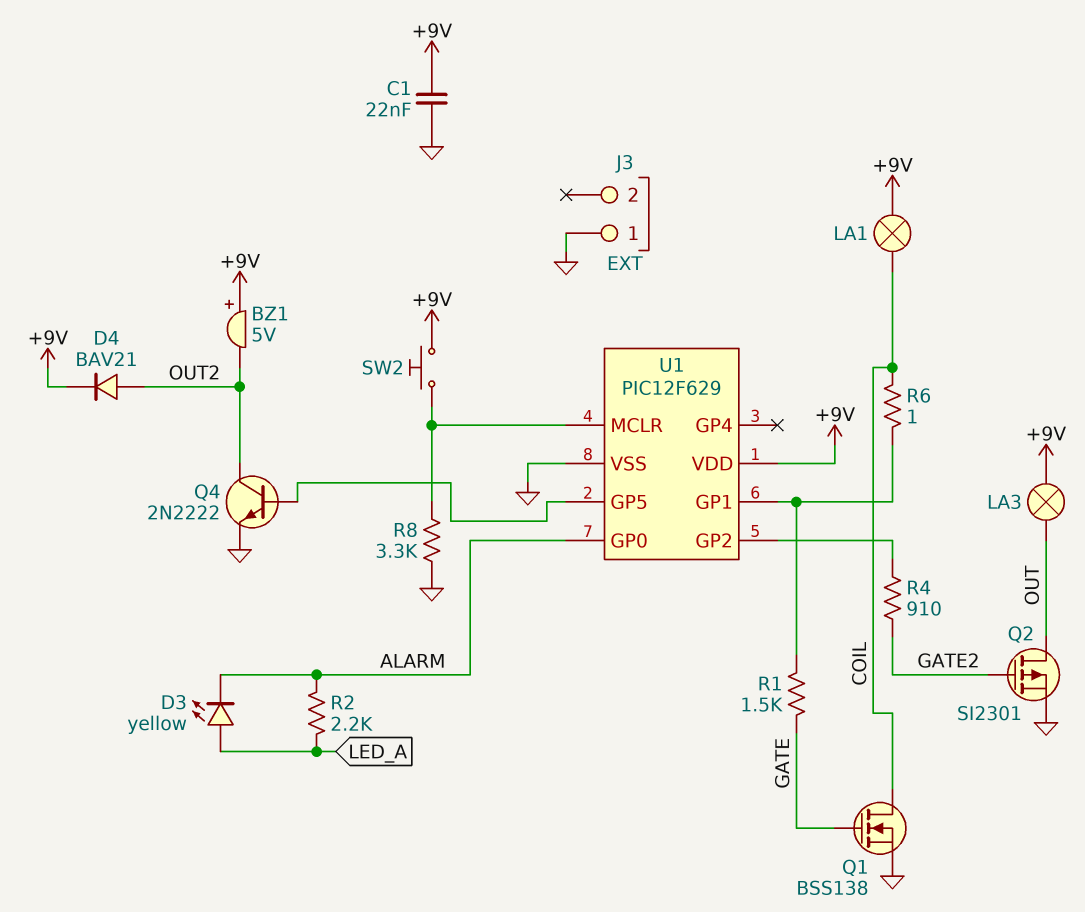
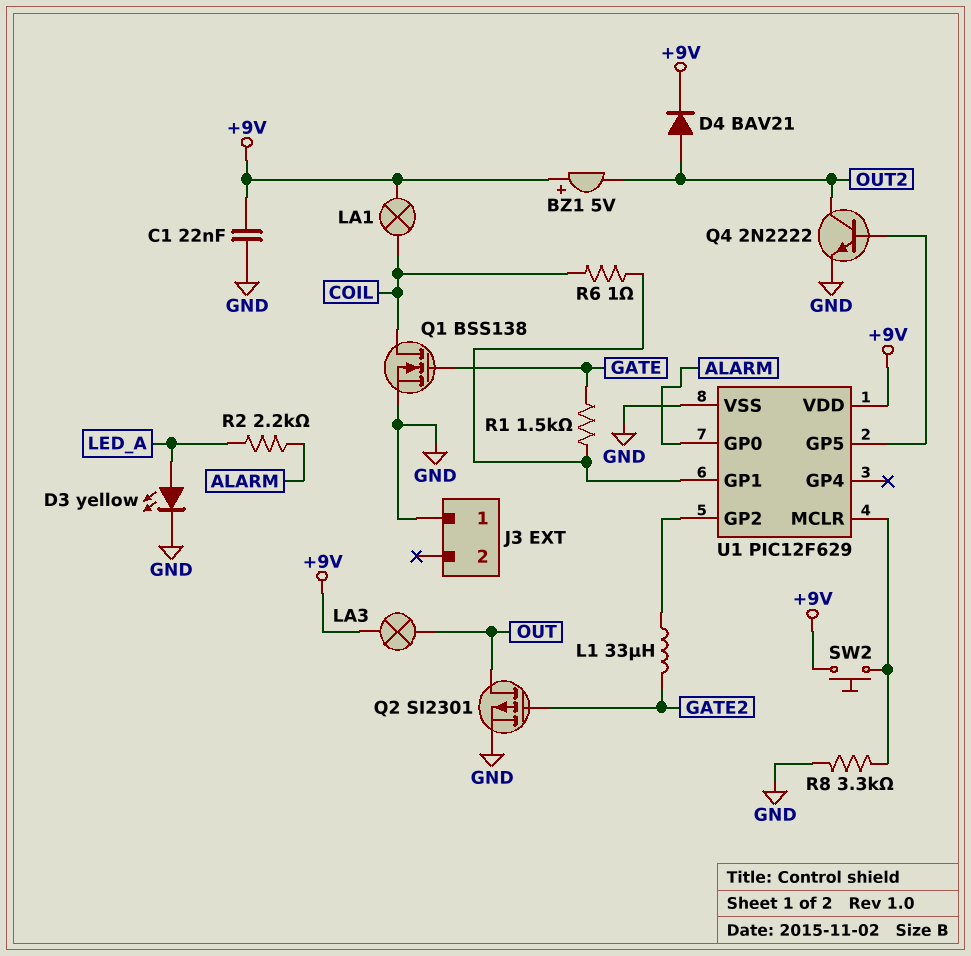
D3: LED yellow (A LED_A, K ALARM) -> LED yellow (A LED_A, K GND)
L1: none -> 33uH (GATE2, U1/GP2)
R4: 910 (GATE2, U1/GP2) -> none

